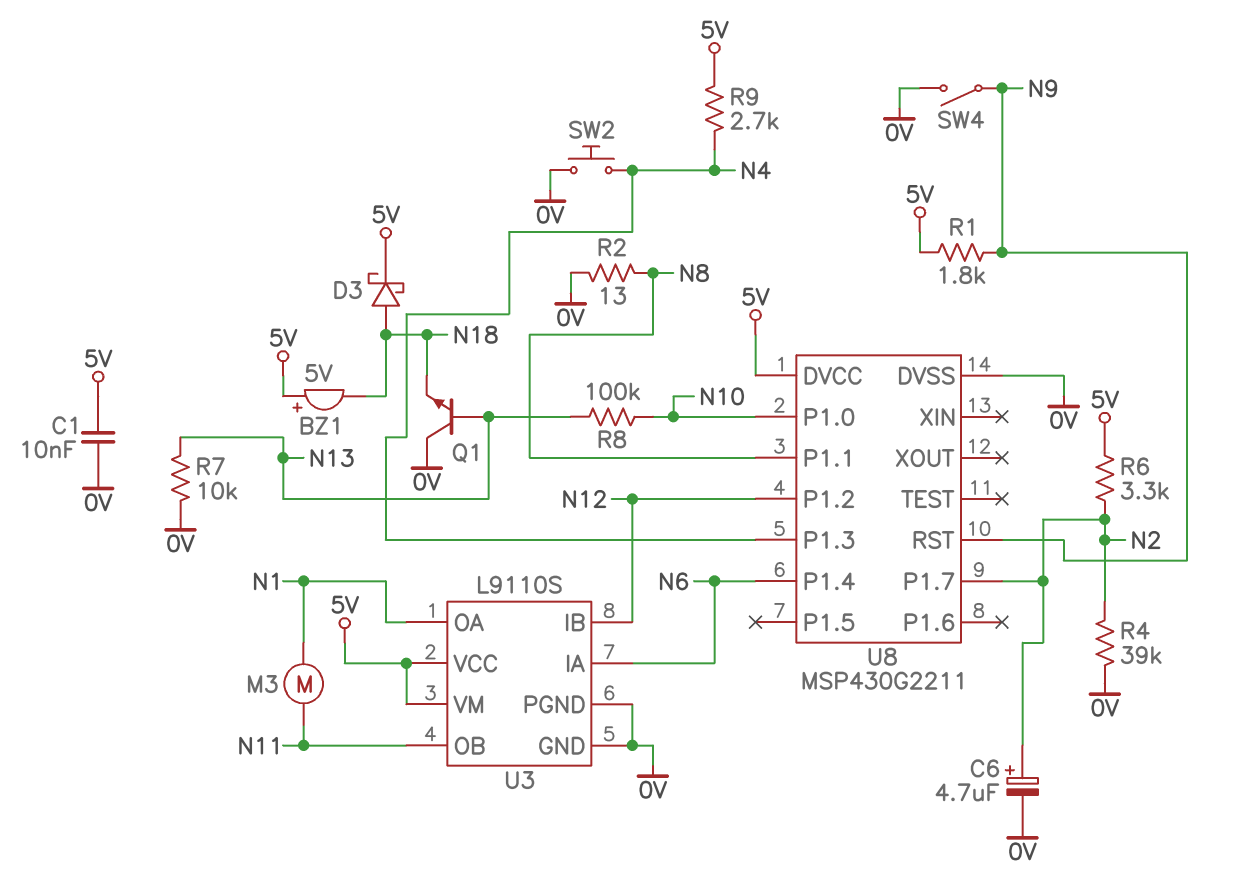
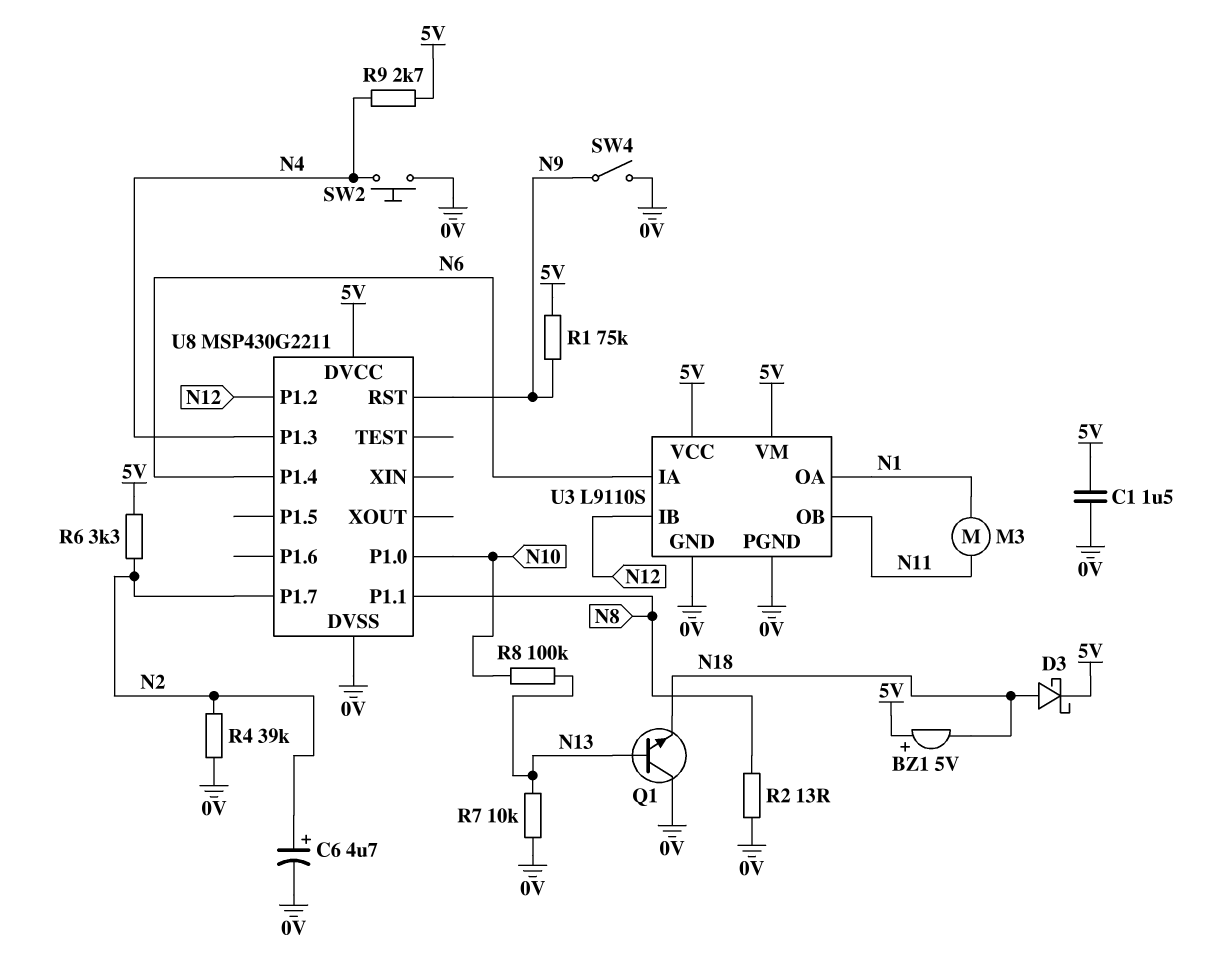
C1: 10nF (0V, 5V) -> 1.5uF (0V, 5V)
R1: 1.8k (5V, N9) -> 75k (5V, N9)

